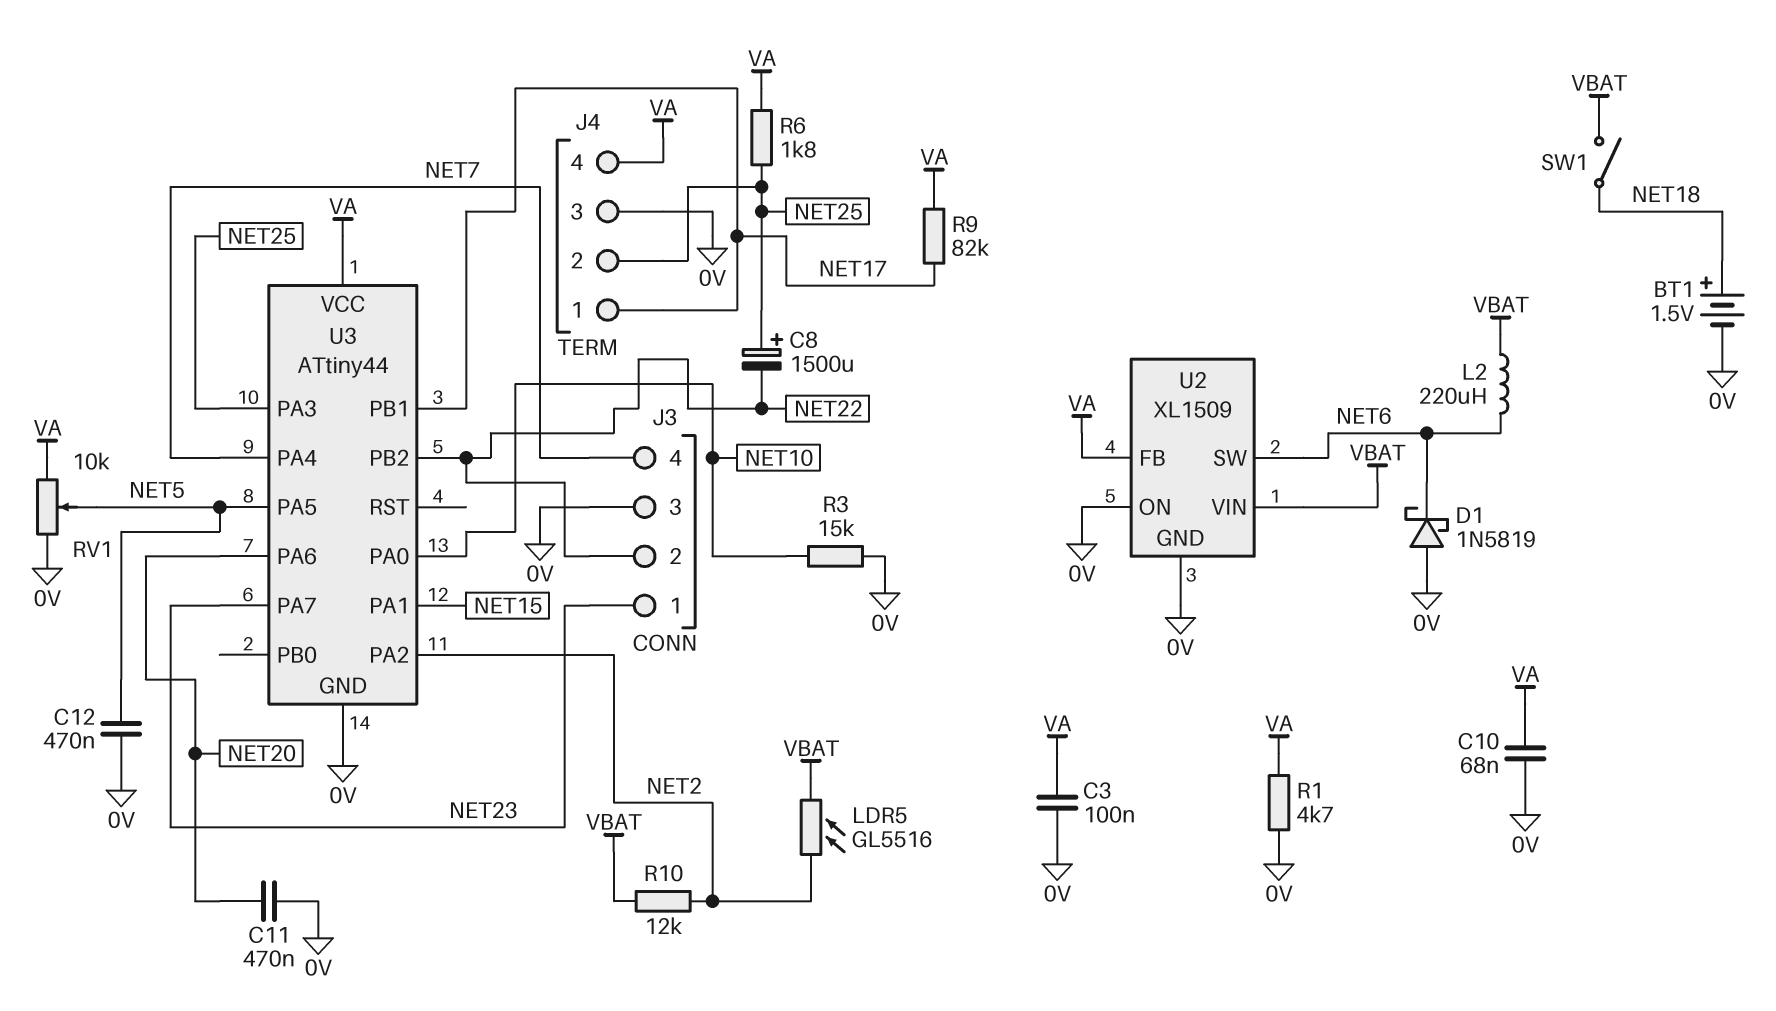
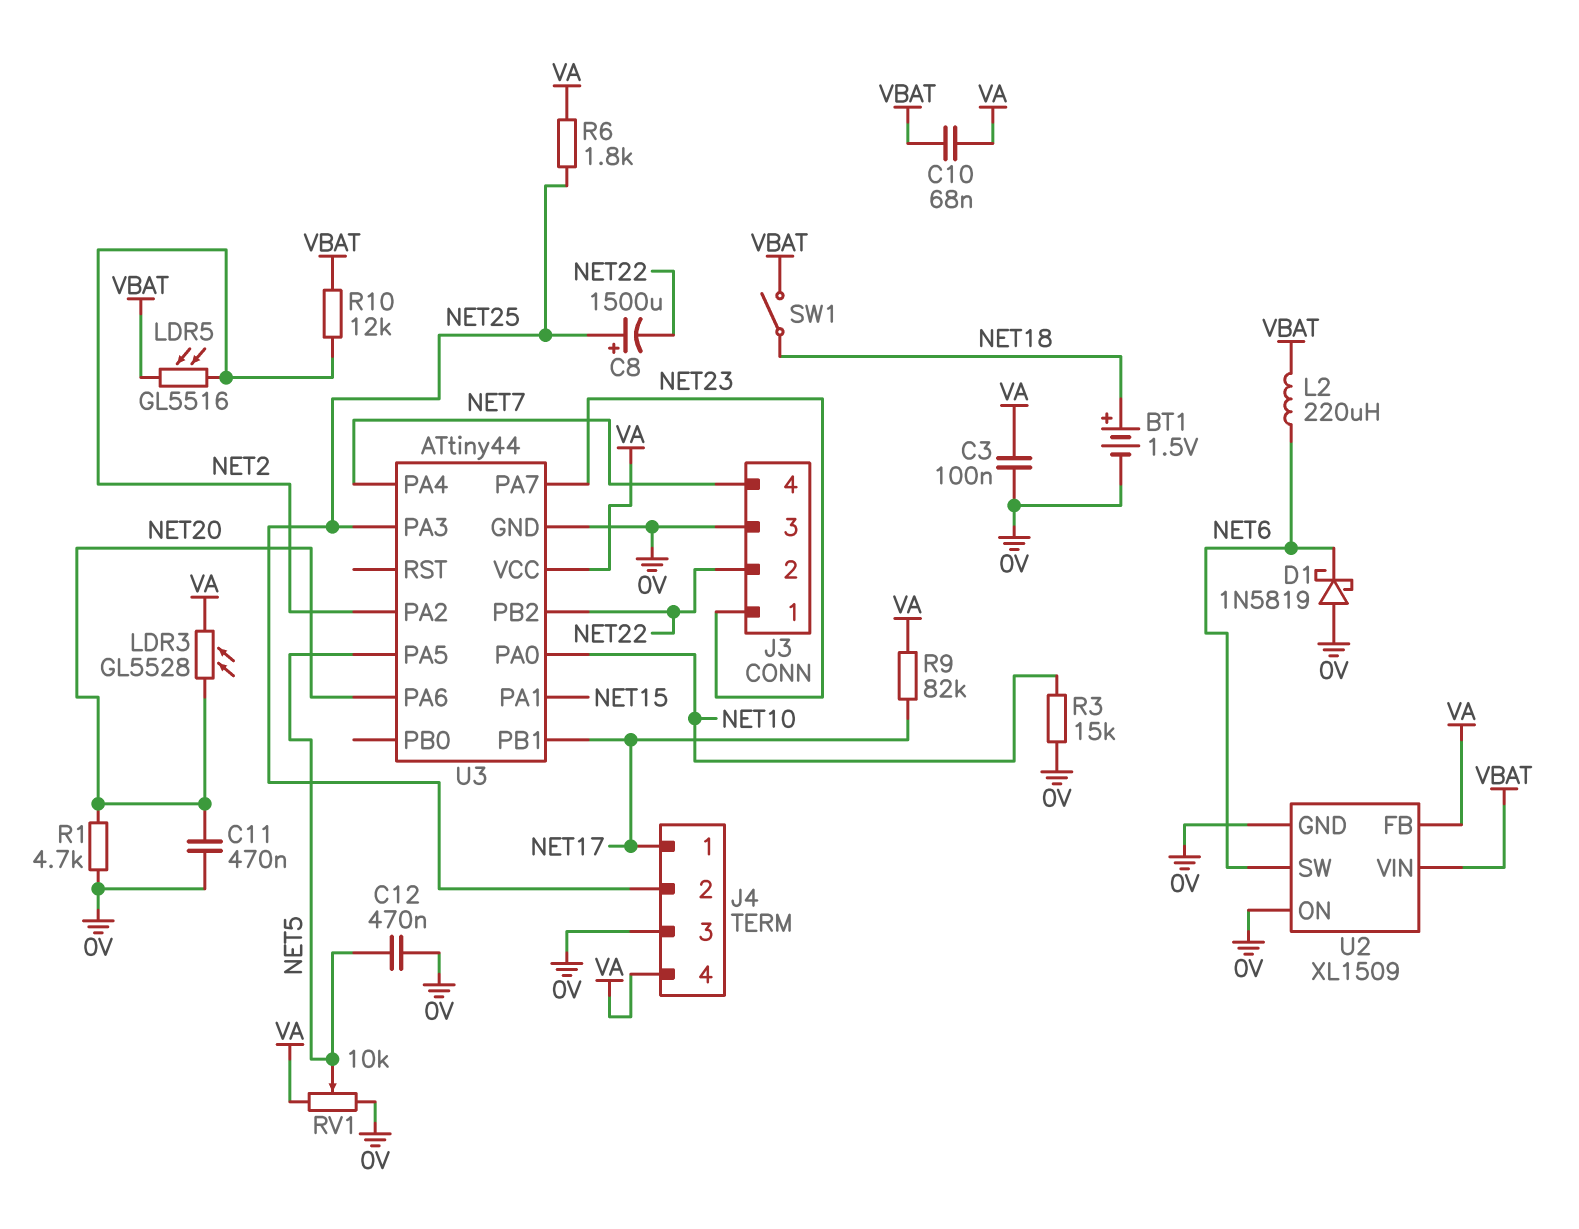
C10: 68nF (0V, VA) -> 68nF (VA, VBAT)
LDR3: none -> GL5528 (NET20, VA)
R1: 4.7k (0V, VA) -> 4.7k (0V, NET20)

